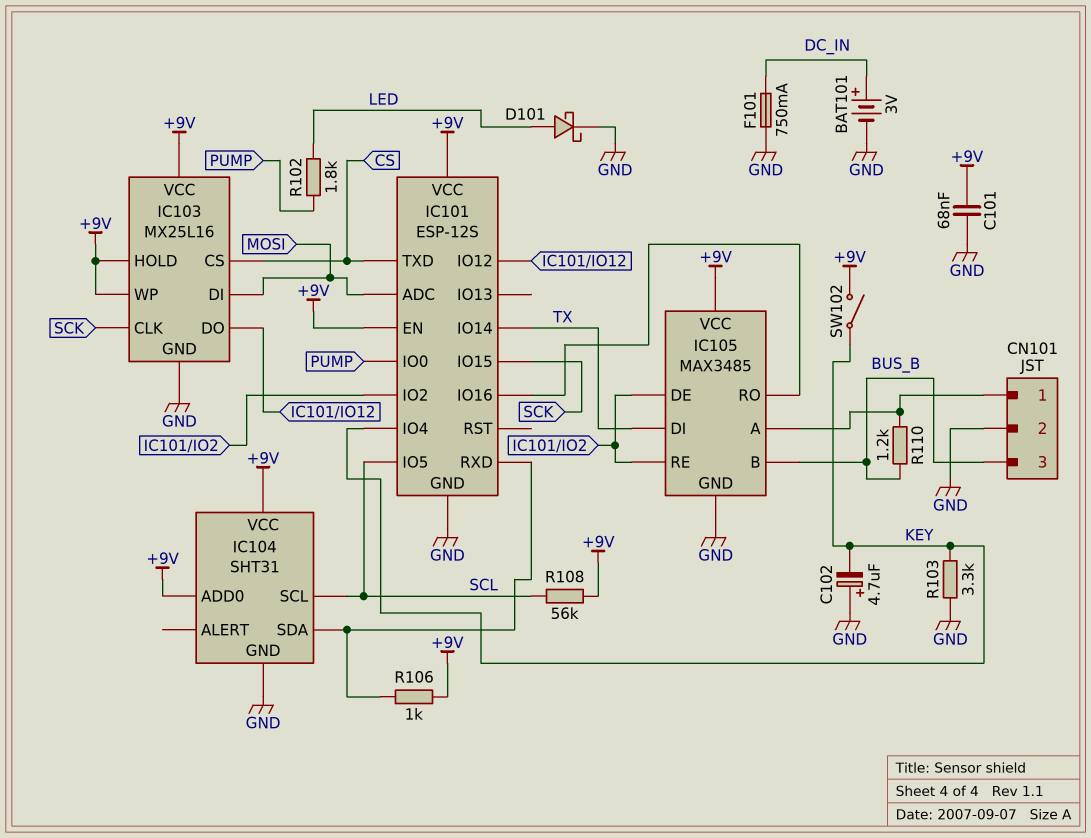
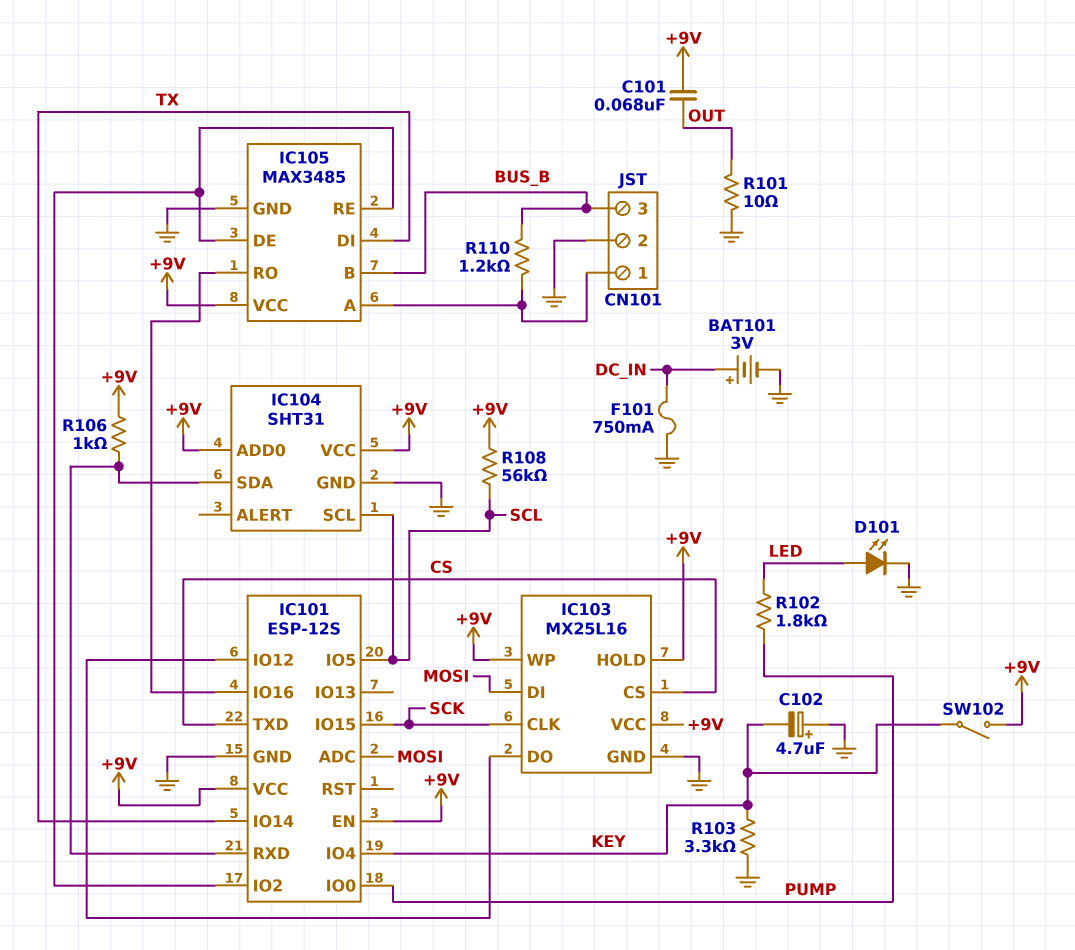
C101: 68nF (+9V, GND) -> 68nF (+9V, OUT)
D101: schottky (A LED, K GND) -> LED (A LED, K GND)
R101: none -> 10 (GND, OUT)

